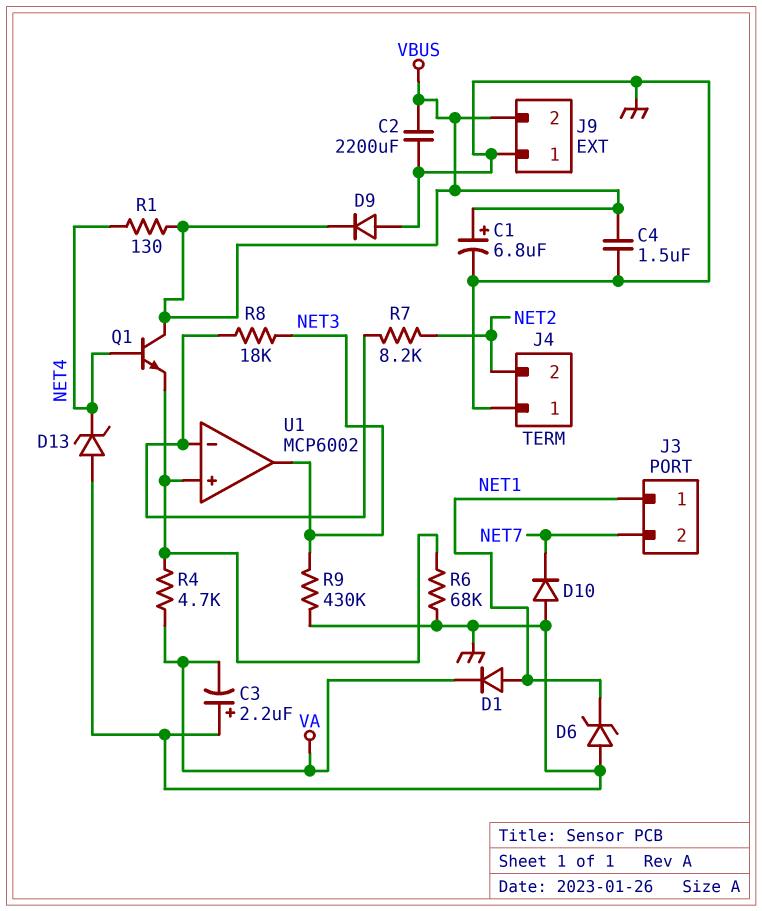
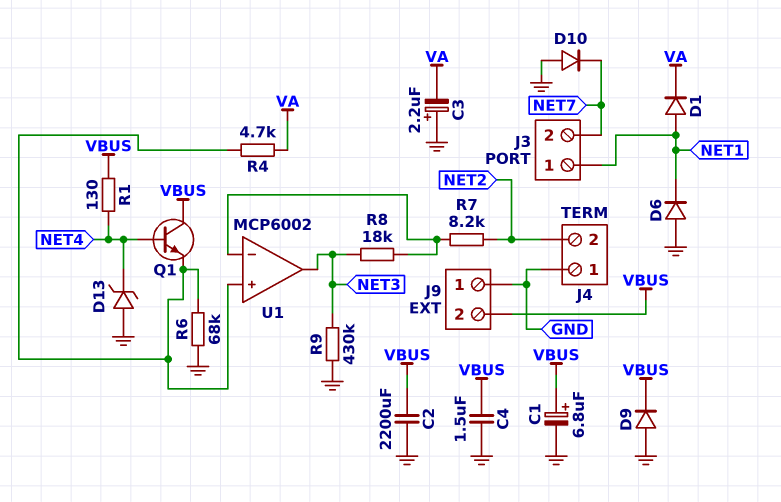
D6: zener (A GND, K NET1) -> diode (A GND, K NET1)

